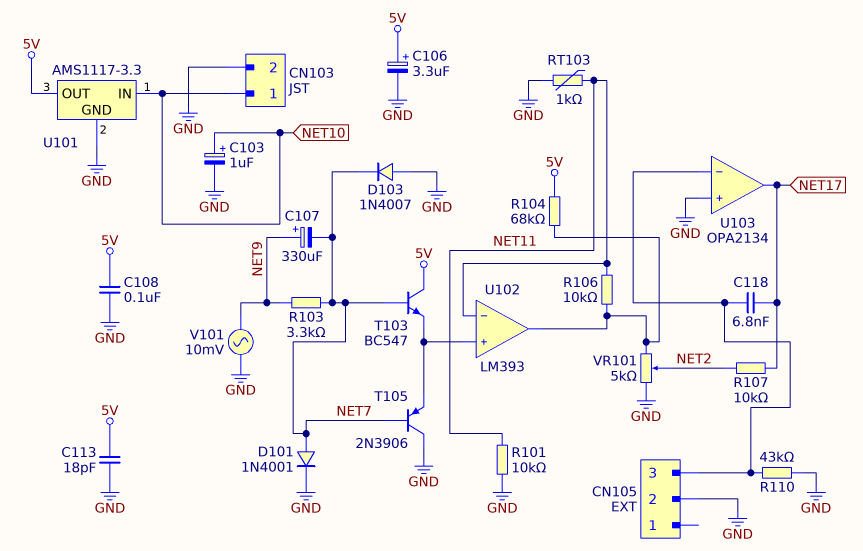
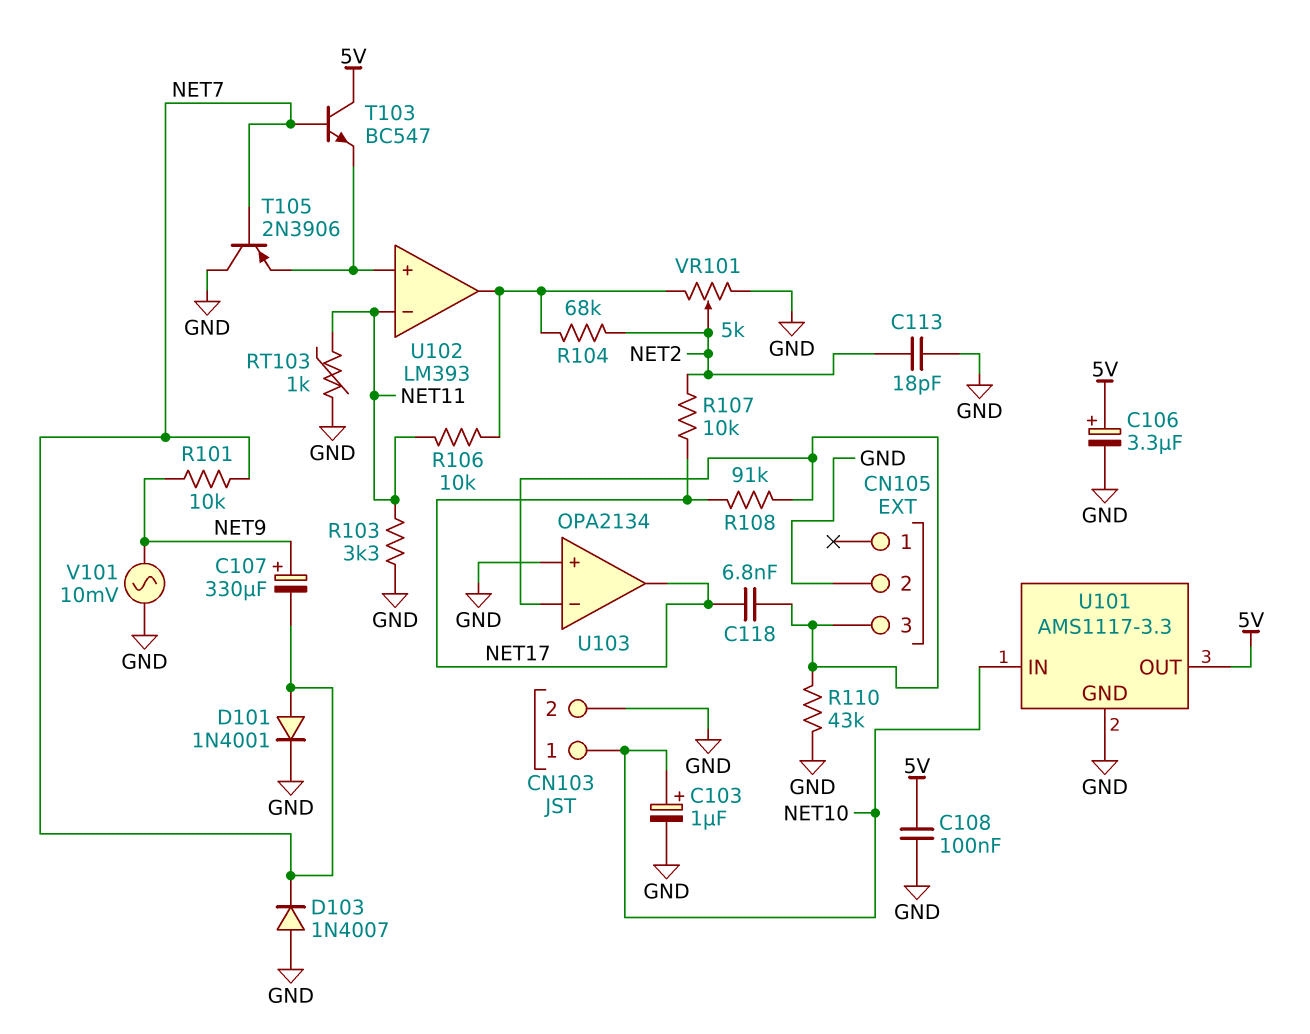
C113: 18pF (5V, GND) -> 18pF (GND, NET2)
R101: 10k (GND, NET11) -> 10k (NET7, NET9)
R103: 3.3k (NET7, NET9) -> 3.3k (GND, NET11)
R104: 68k (5V, U102/out) -> 68k (NET2, U102/out)
R108: none -> 91k (CN105/3, NET17)

